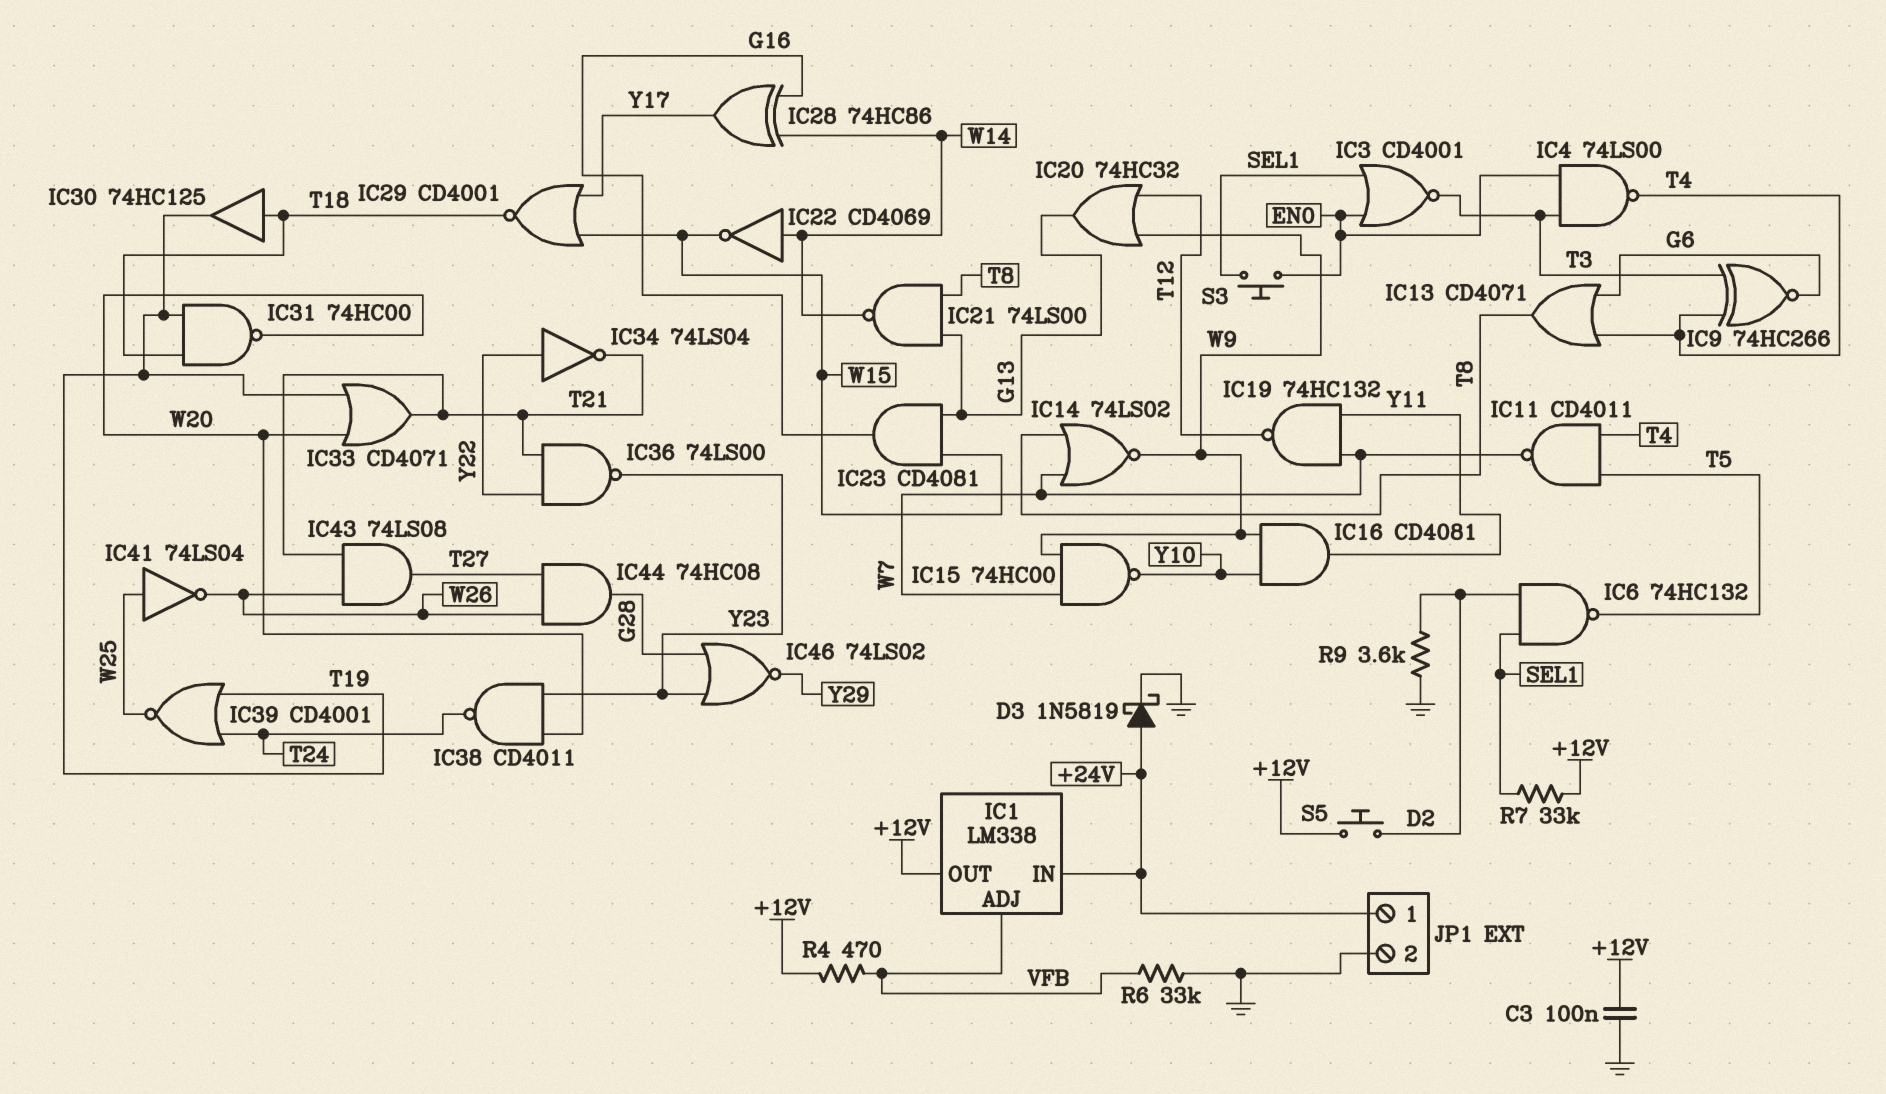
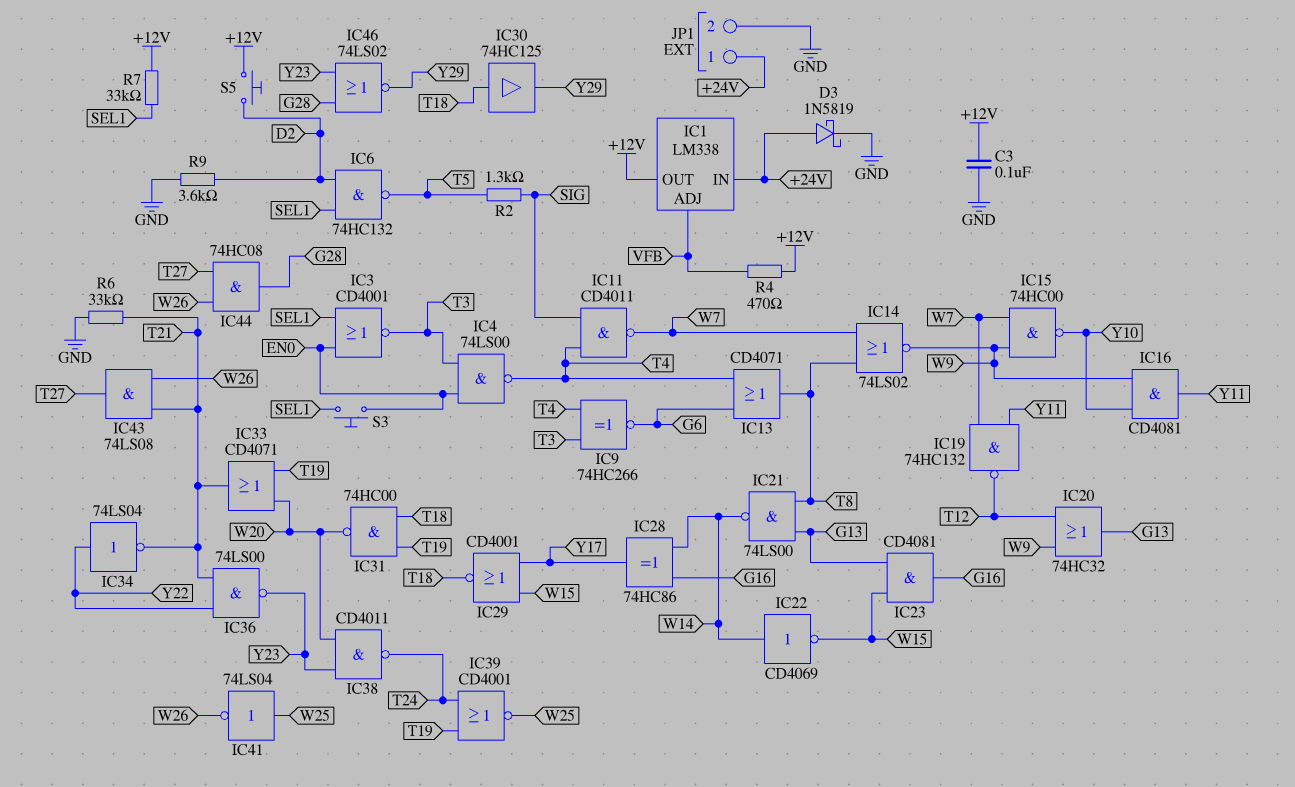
IC11: NAND CD4011 (in T4, in T5, out W7) -> NAND CD4011 (in SIG, in T4, out W7)
IC30: buffer 74HC125 (in T18, out T19) -> buffer 74HC125 (in T18, out Y29)
R2: none -> 1.3k (SIG, T5)
R6: 33k (GND, VFB) -> 33k (GND, T21)

